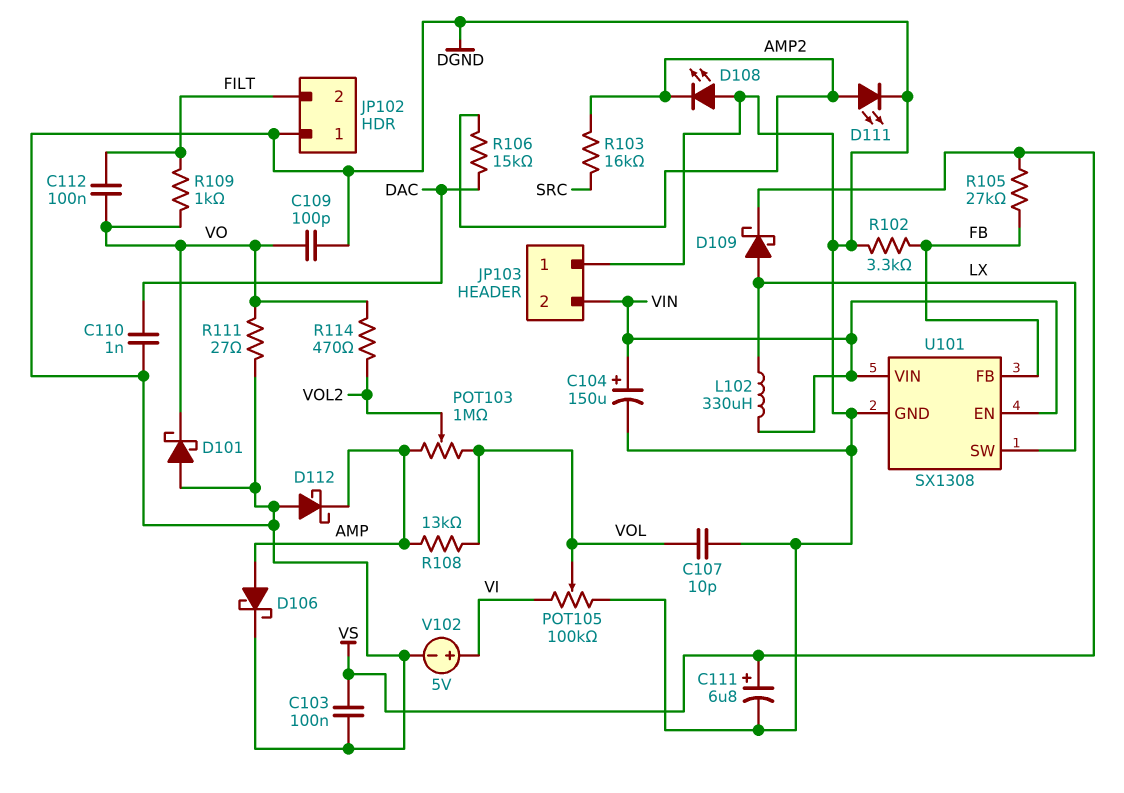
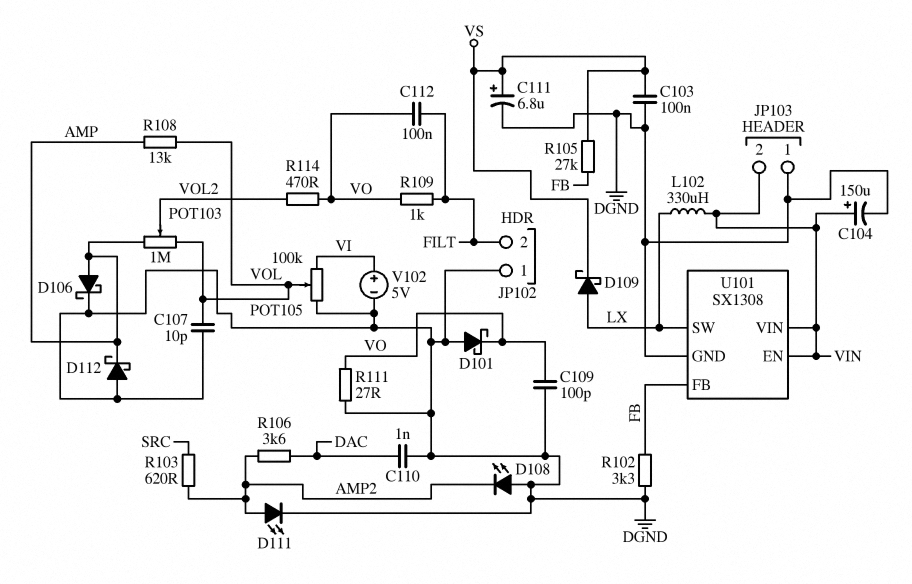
R103: 16k (AMP2, SRC) -> 620 (AMP2, SRC)
R106: 15k (AMP2, DAC) -> 3.6k (AMP2, DAC)

